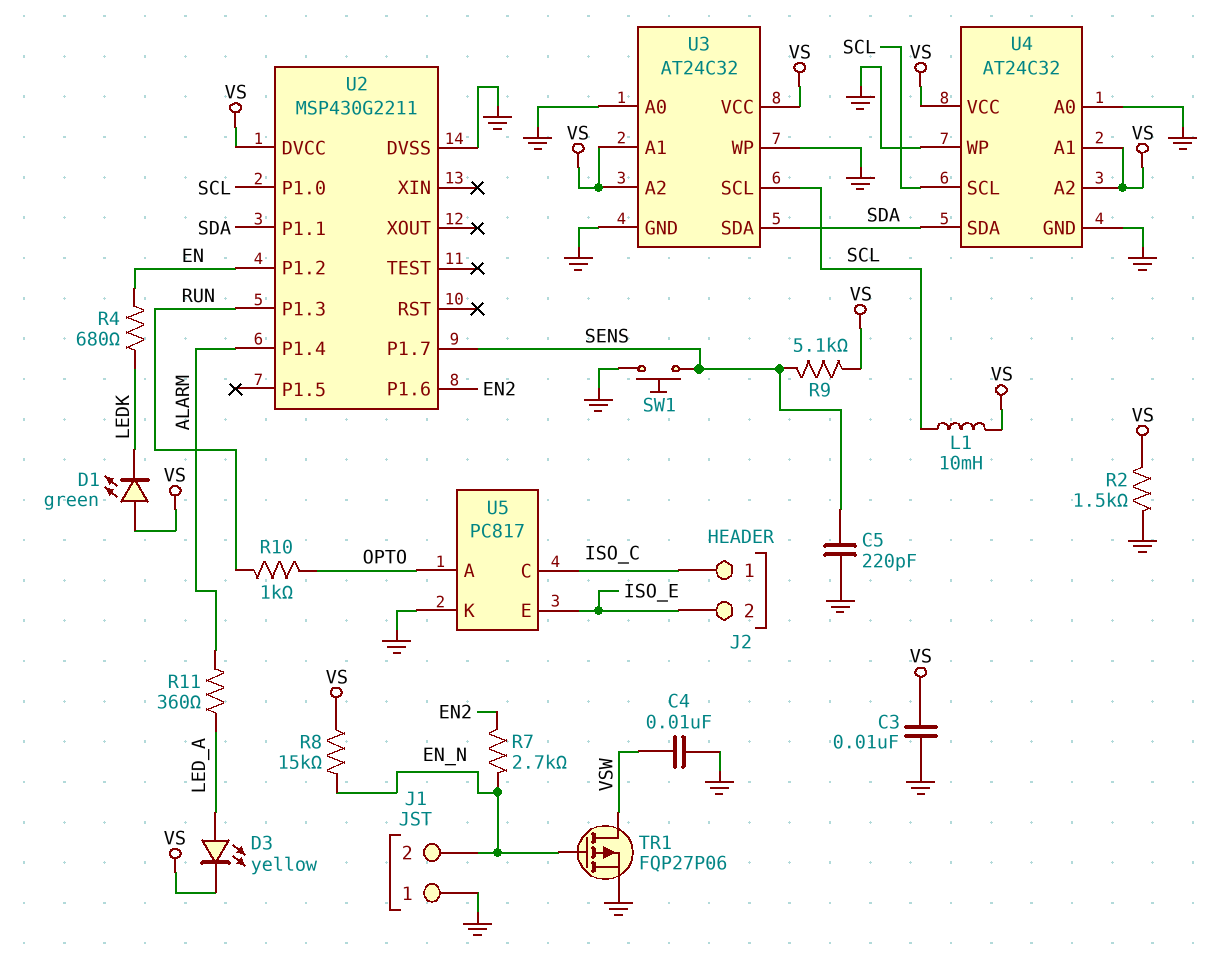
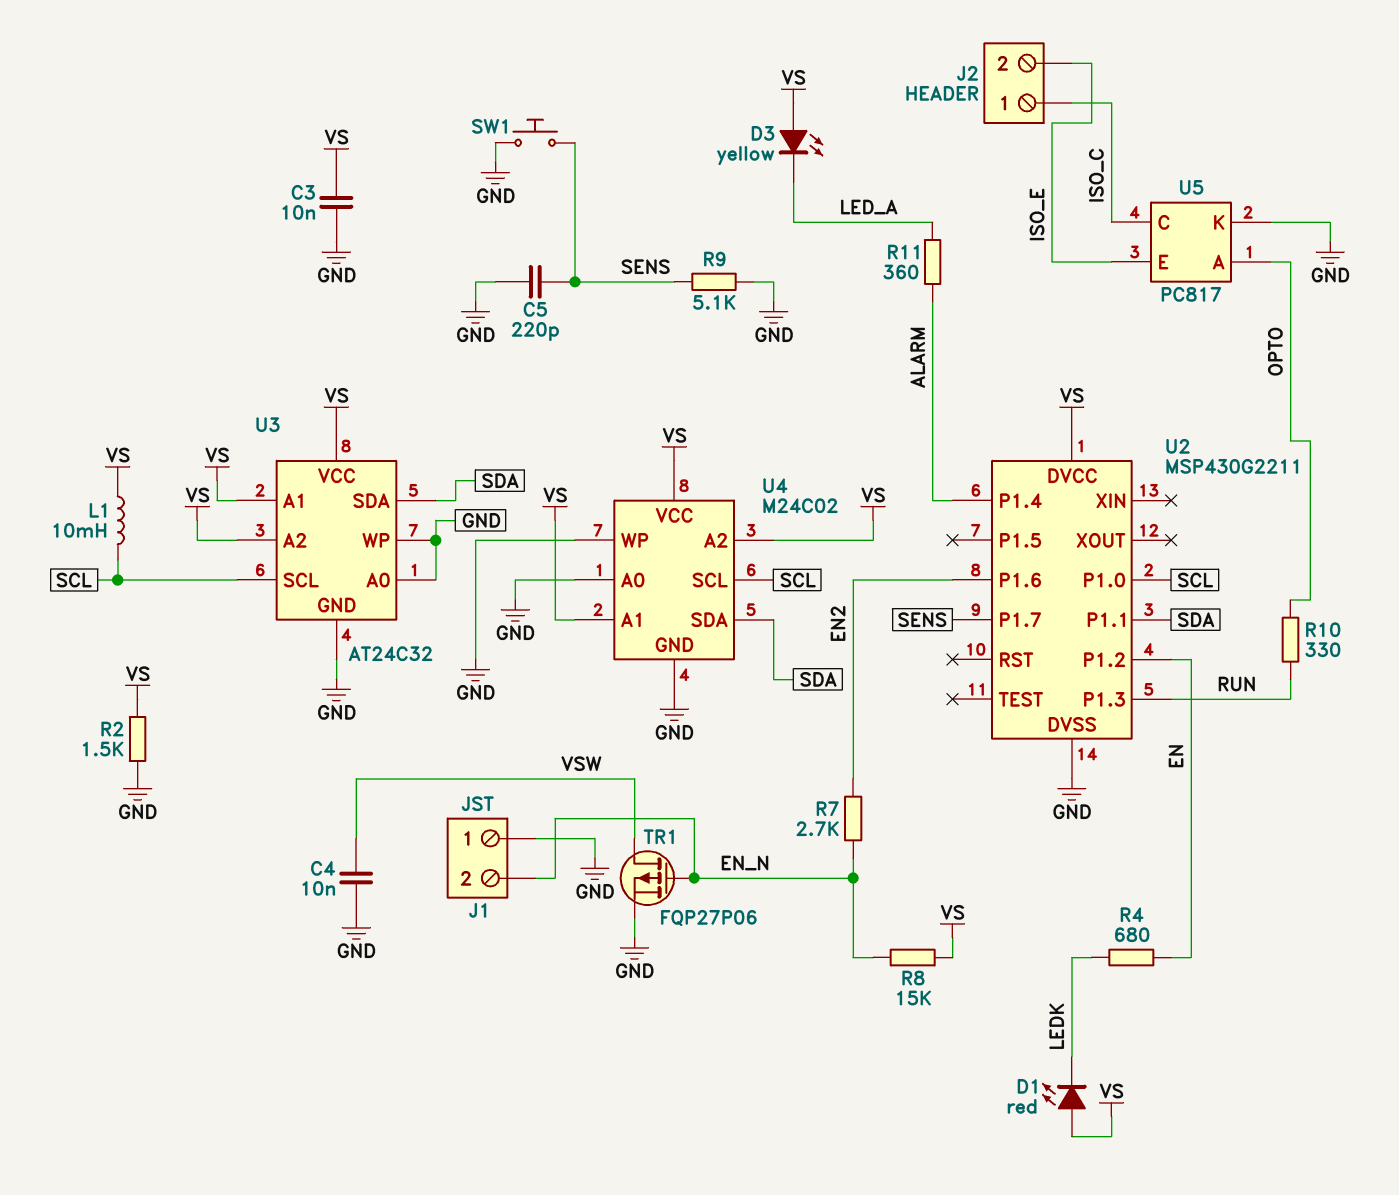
D1: LED green (A VS, K LEDK) -> LED red (A VS, K LEDK)
D3: LED yellow (A LED_A, K VS) -> LED yellow (A VS, K LED_A)
R9: 5.1k (SENS, VS) -> 5.1k (GND, SENS)
R10: 1k (OPTO, RUN) -> 330 (OPTO, RUN)
U4: AT24C32 -> M24C02

